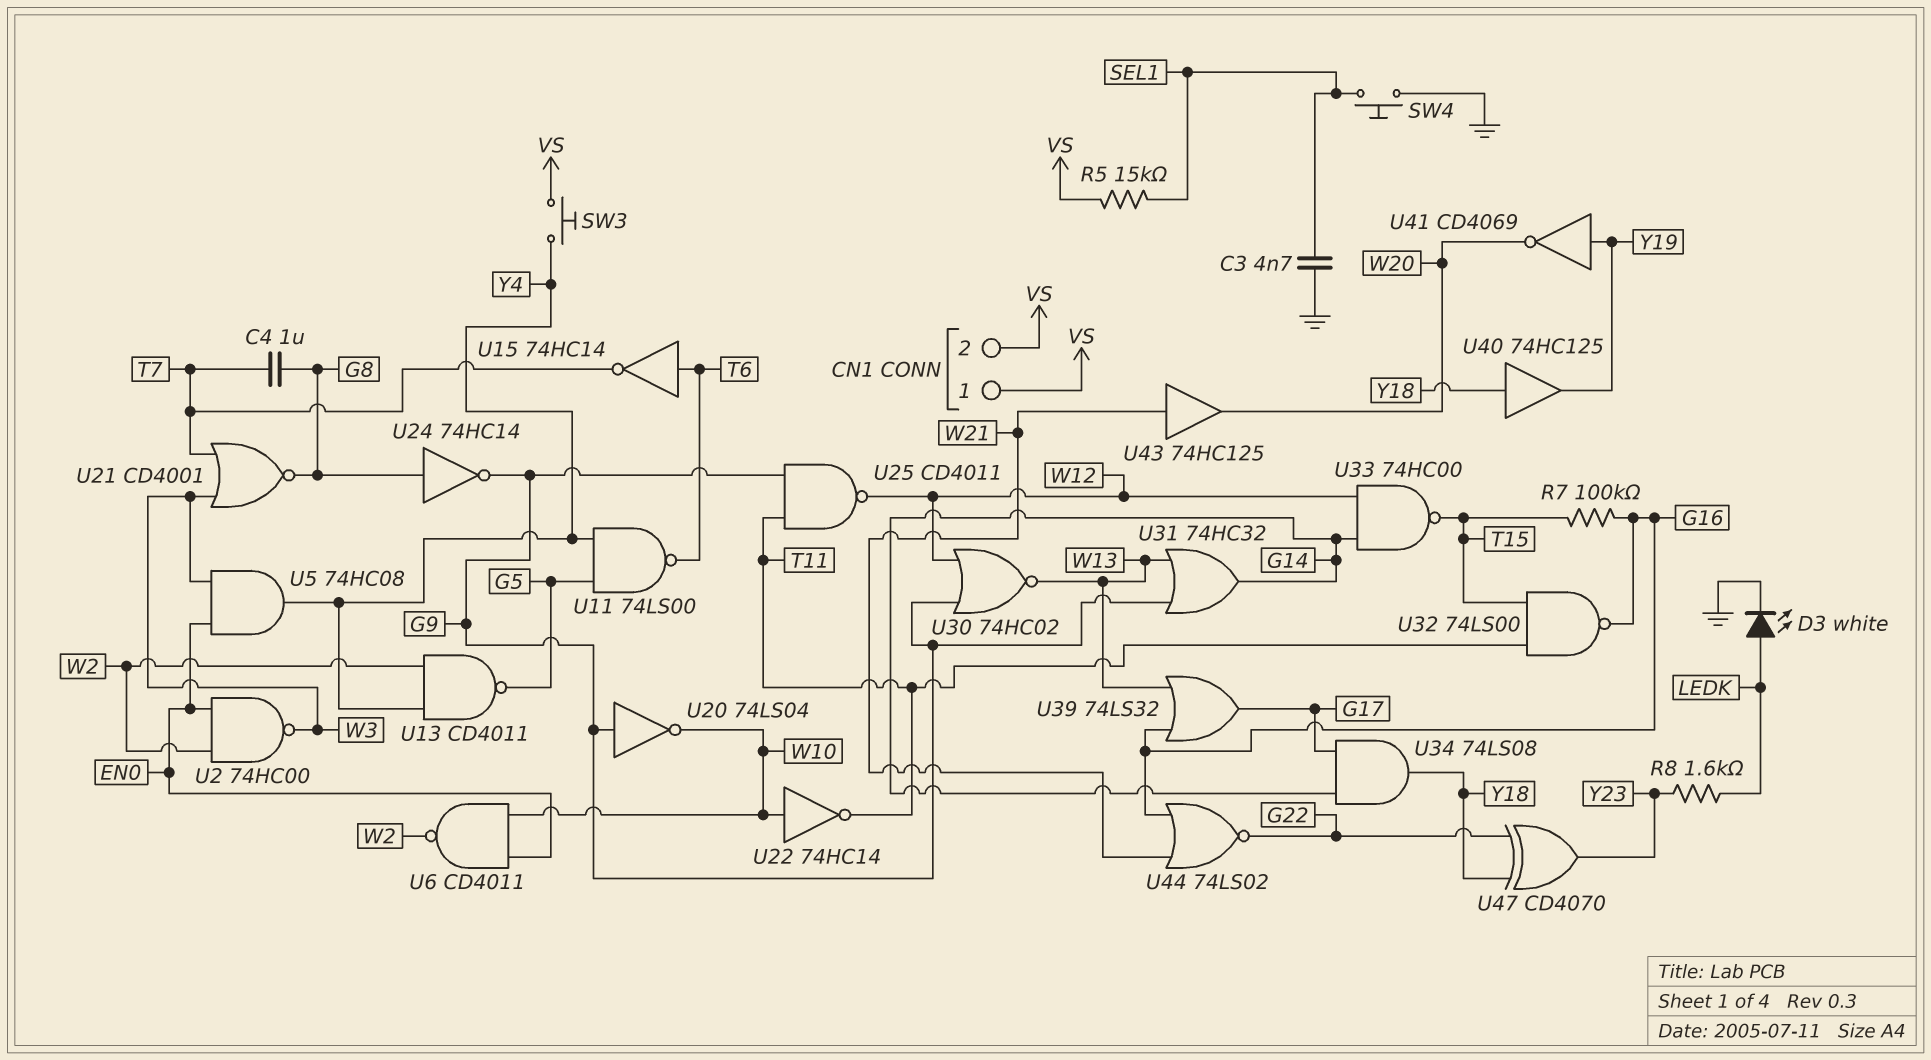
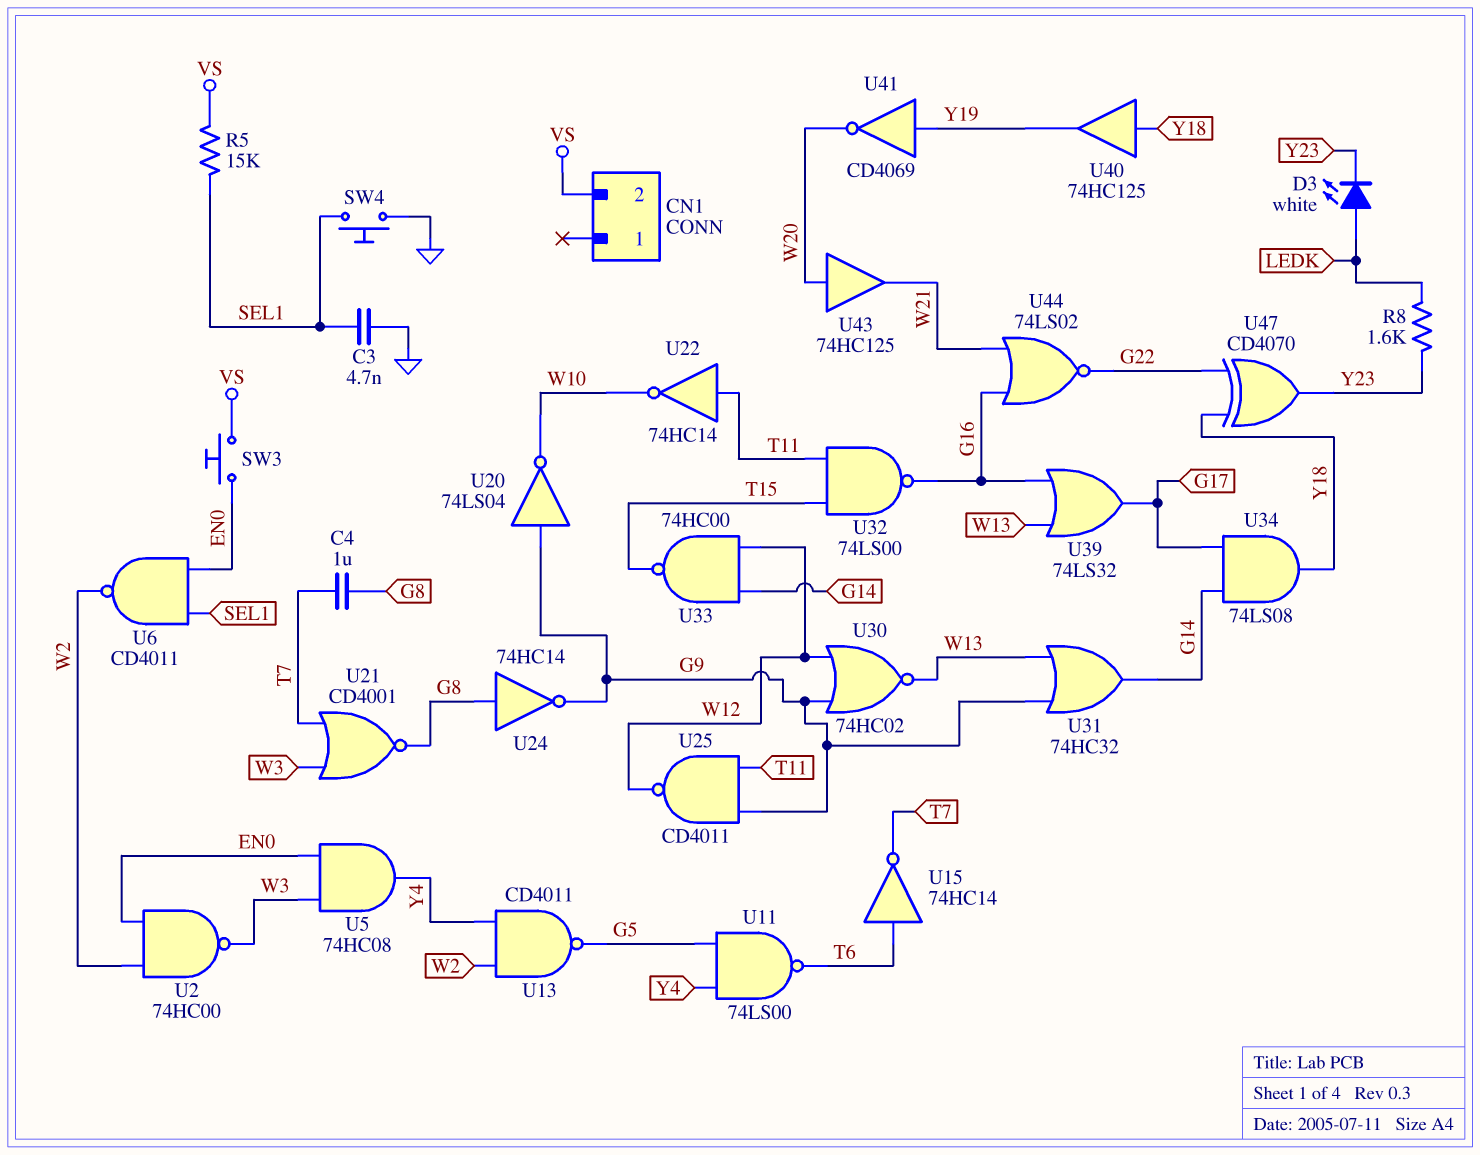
CN1 pin 1: VS -> none
D3: LED white (A LEDK, K GND) -> LED white (A LEDK, K Y23)
R7: 100k (G16, T15) -> none
SW3: button (VS, Y4) -> button (EN0, VS)
U6: NAND CD4011 (in EN0, in W10, out W2) -> NAND CD4011 (in EN0, in SEL1, out W2)
U22: NOT 74HC14 (in W10, out T11) -> NOT 74HC14 (in T11, out W10)
U43: buffer 74HC125 (in W21, out W20) -> buffer 74HC125 (in W20, out W21)

